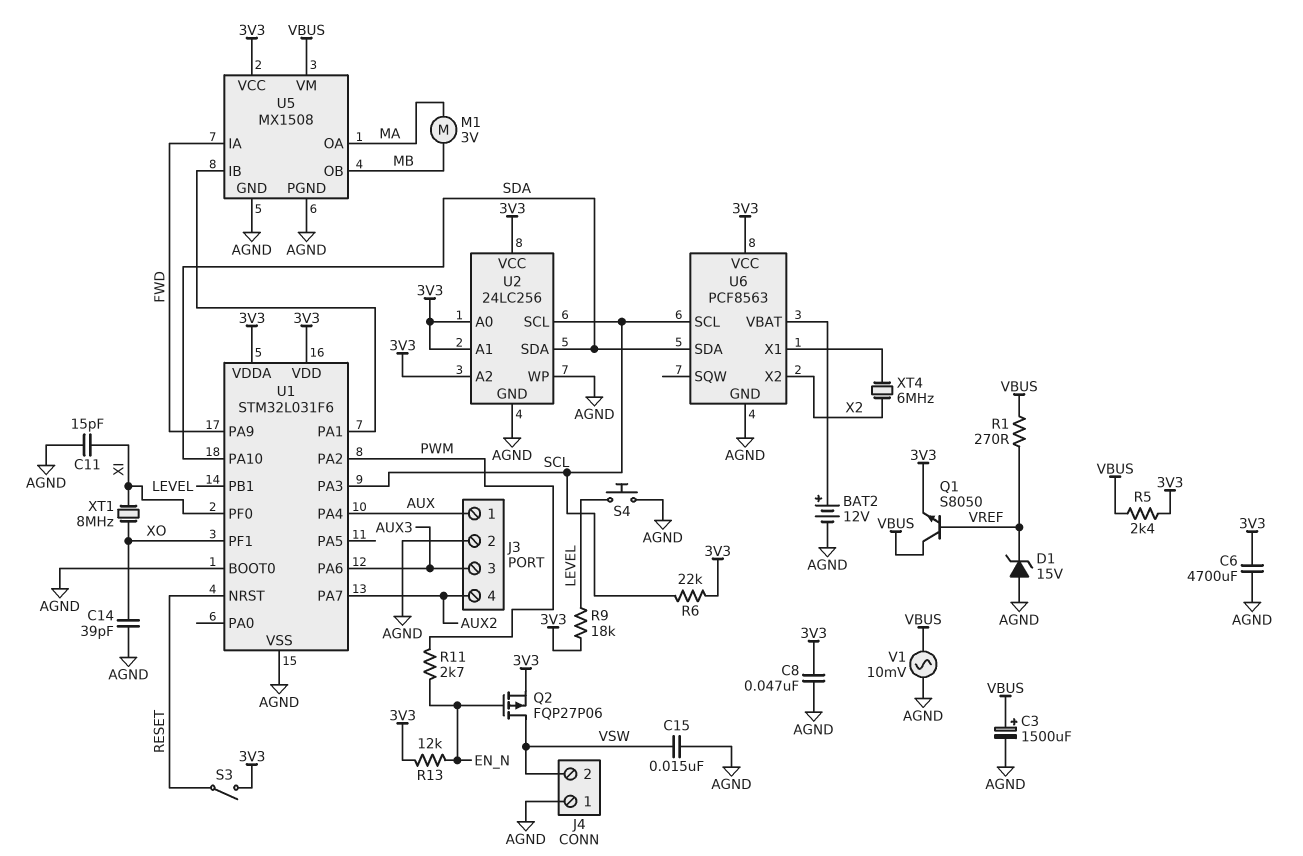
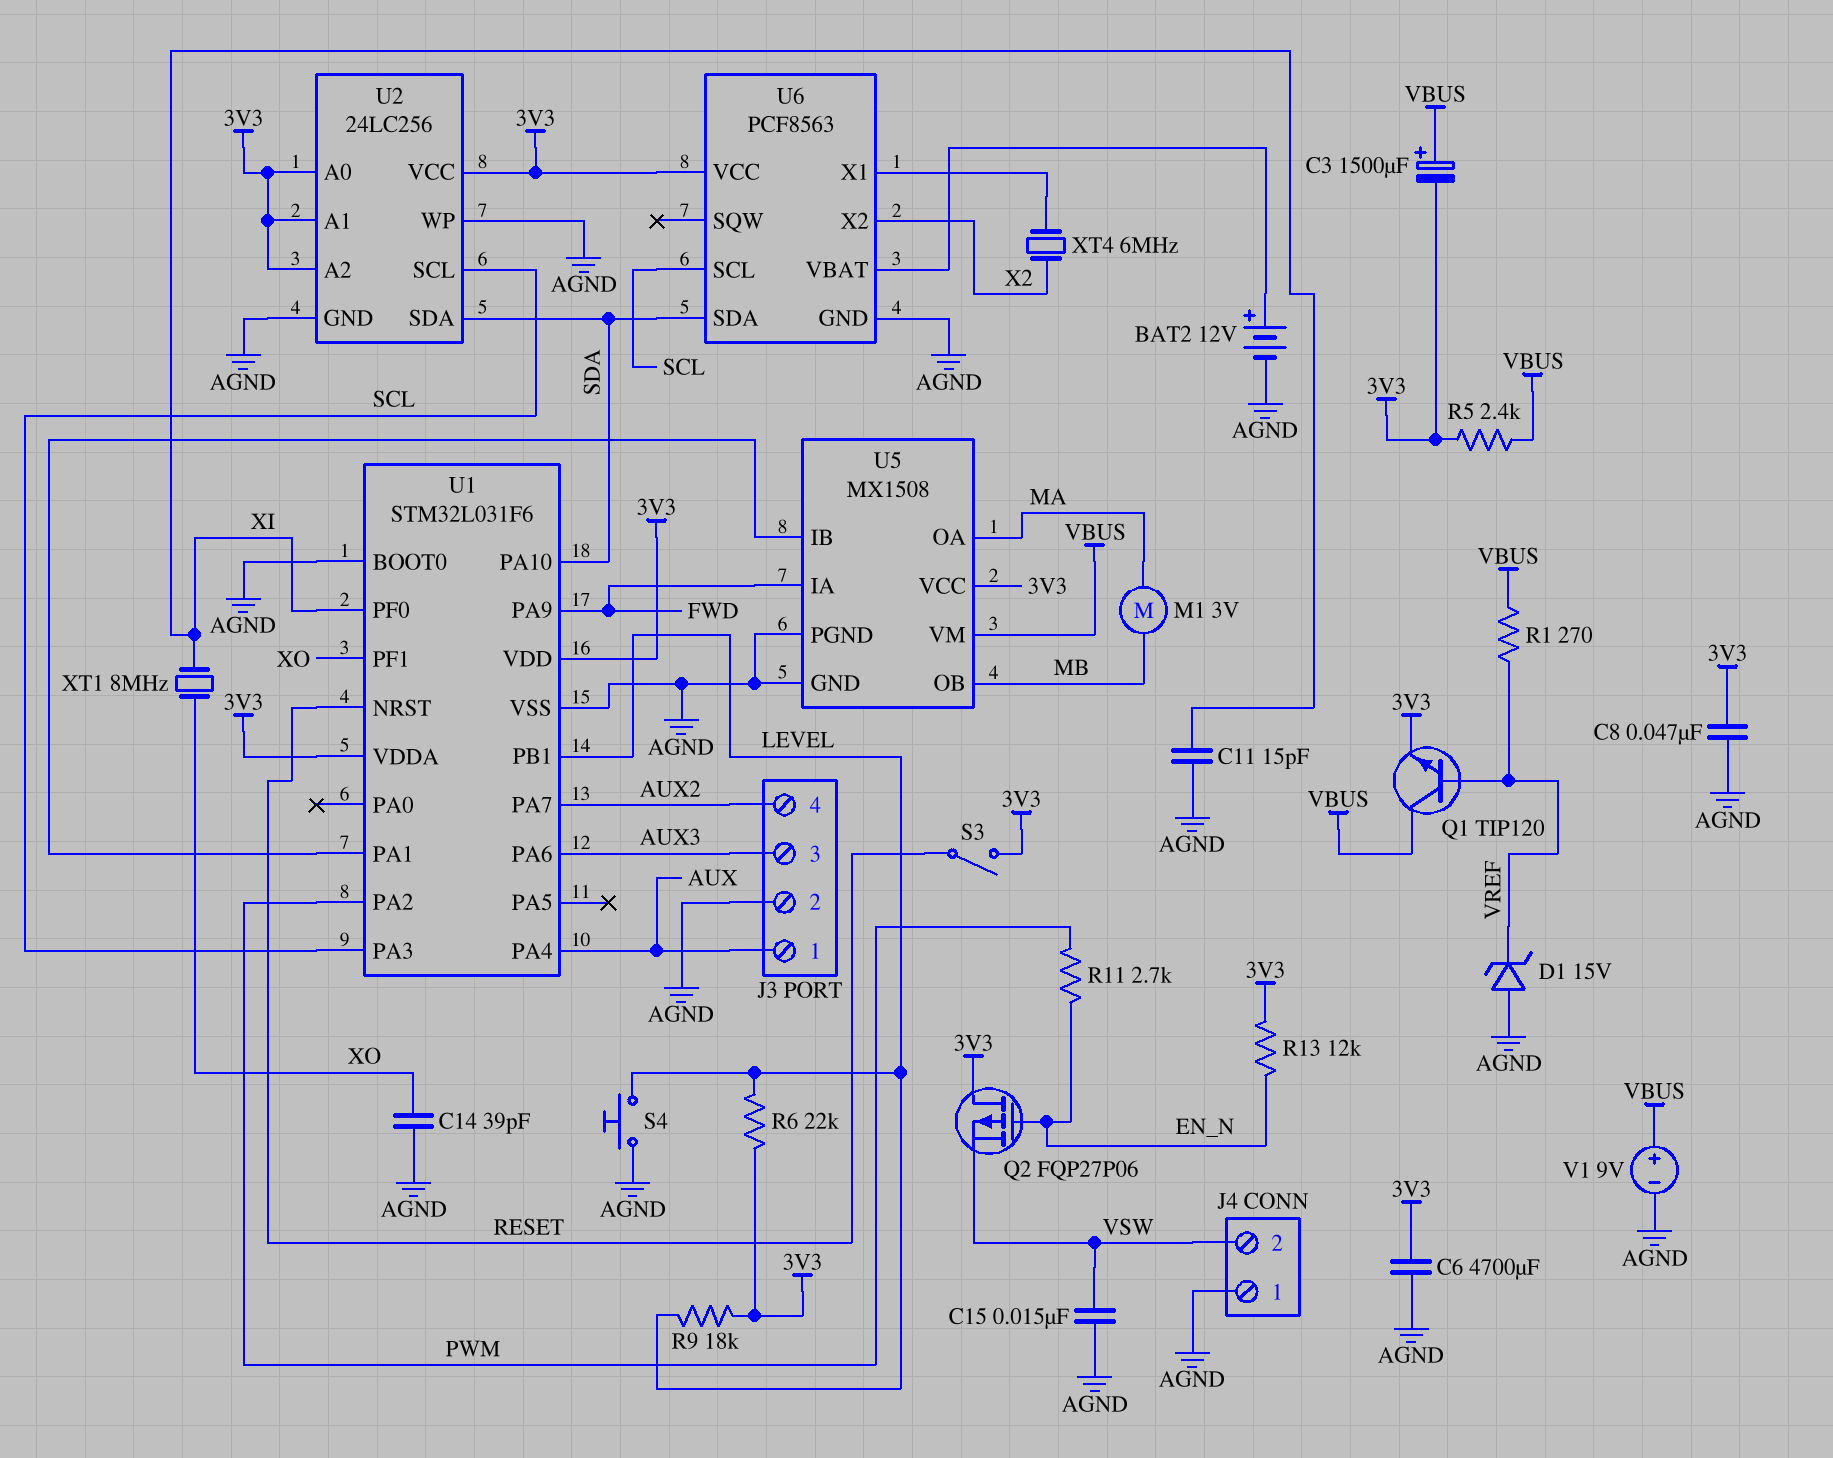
C3: 1500uF (plus VBUS, minus AGND) -> 1500uF (plus VBUS, minus 3V3)
Q1: NPN S8050 (B VREF, C VBUS, E 3V3) -> NPN TIP120 (B VREF, C VBUS, E 3V3)
Q2: PMOS FQP27P06 (G EN_N, D VSW, S 3V3) -> PMOS FQP27P06 (G EN_N, D 3V3, S VSW)
R6: 22k (3V3, SCL) -> 22k (3V3, LEVEL)
V1: AC 10mV (AGND, VBUS) -> 9V (plus VBUS, minus AGND)

